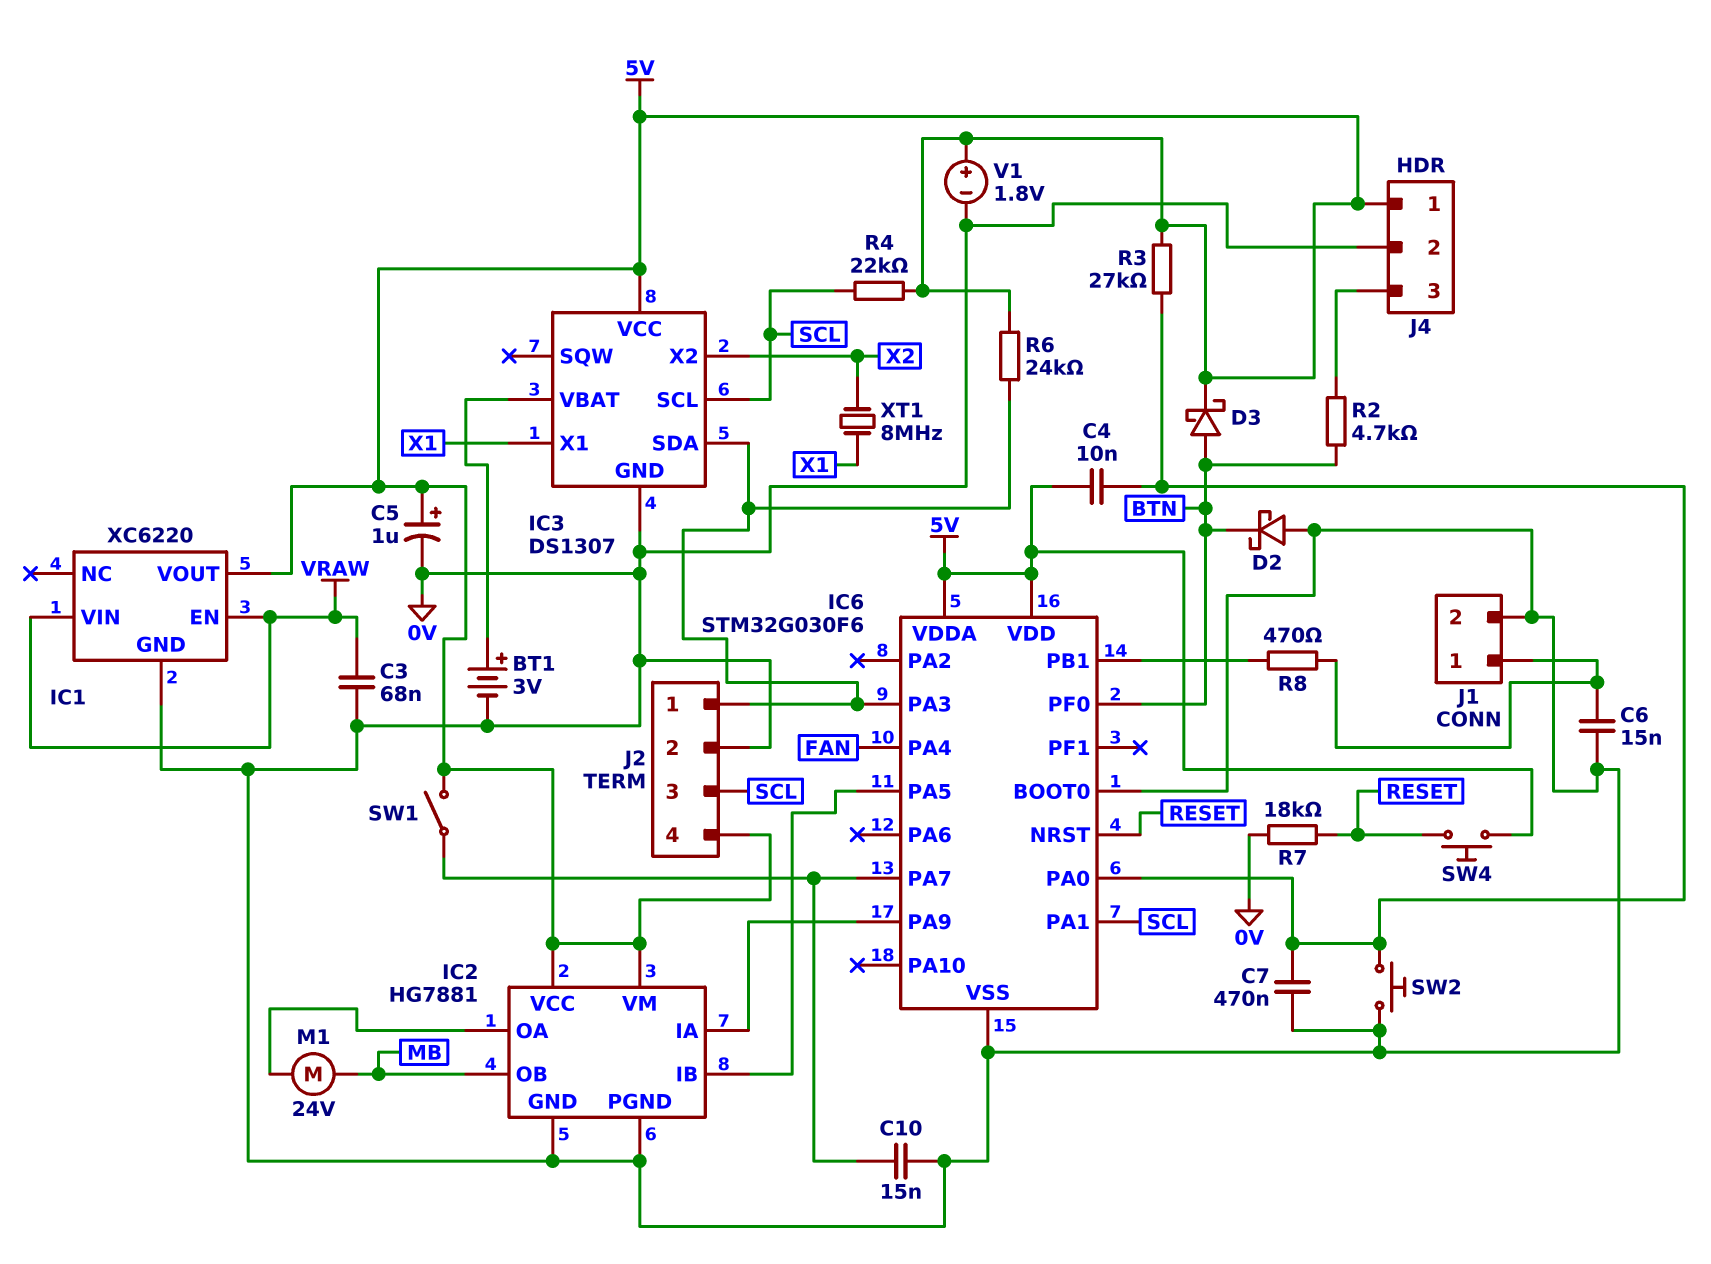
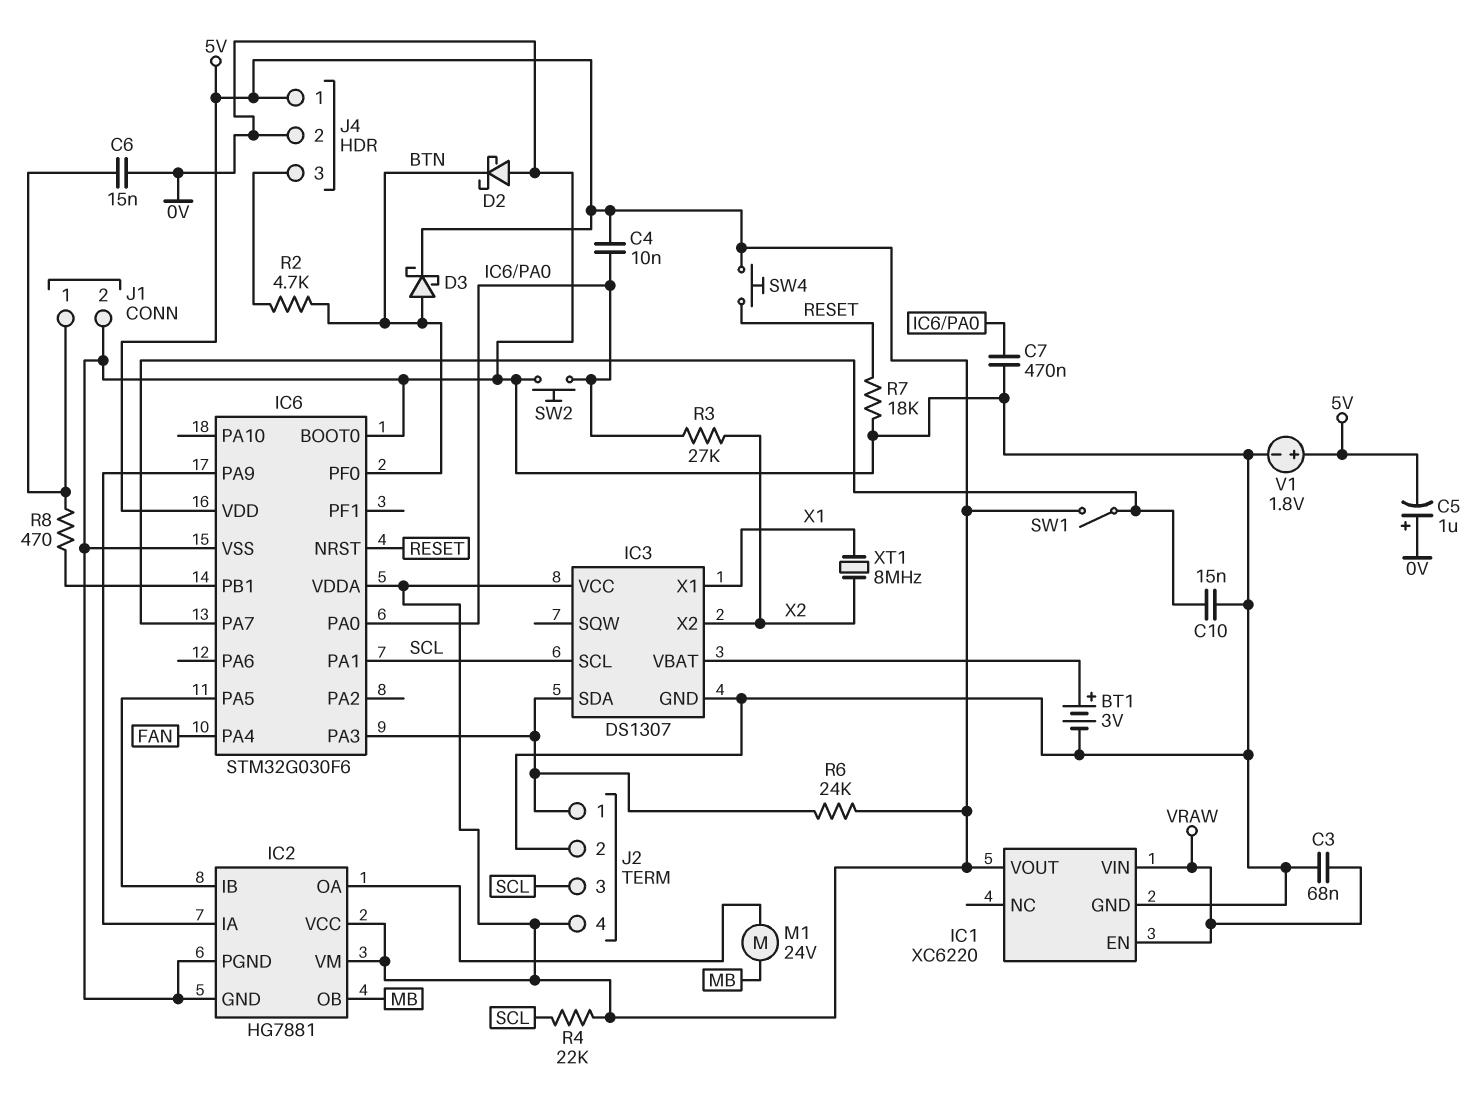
C5: 1uF (plus 5V, minus 0V) -> 1uF (plus 0V, minus 5V)
R3: 27k (5V, IC6/PA0) -> 27k (IC6/PA0, X2)

